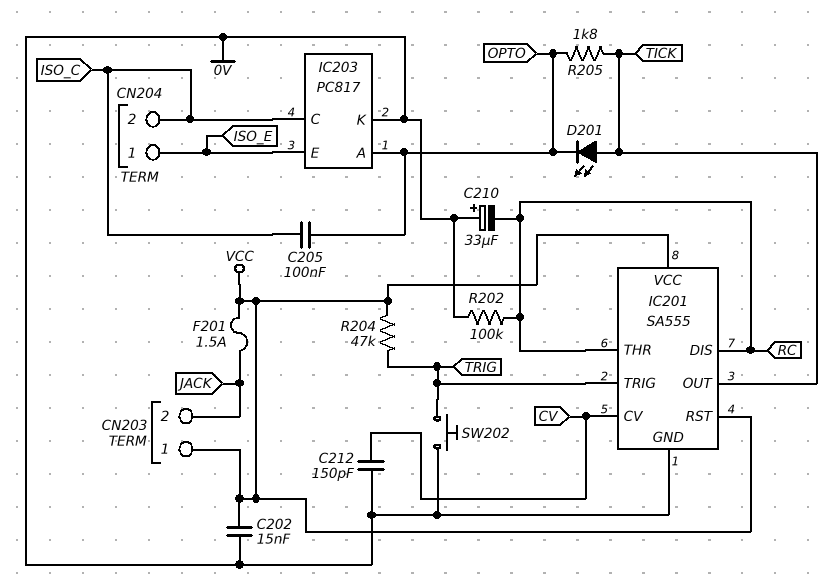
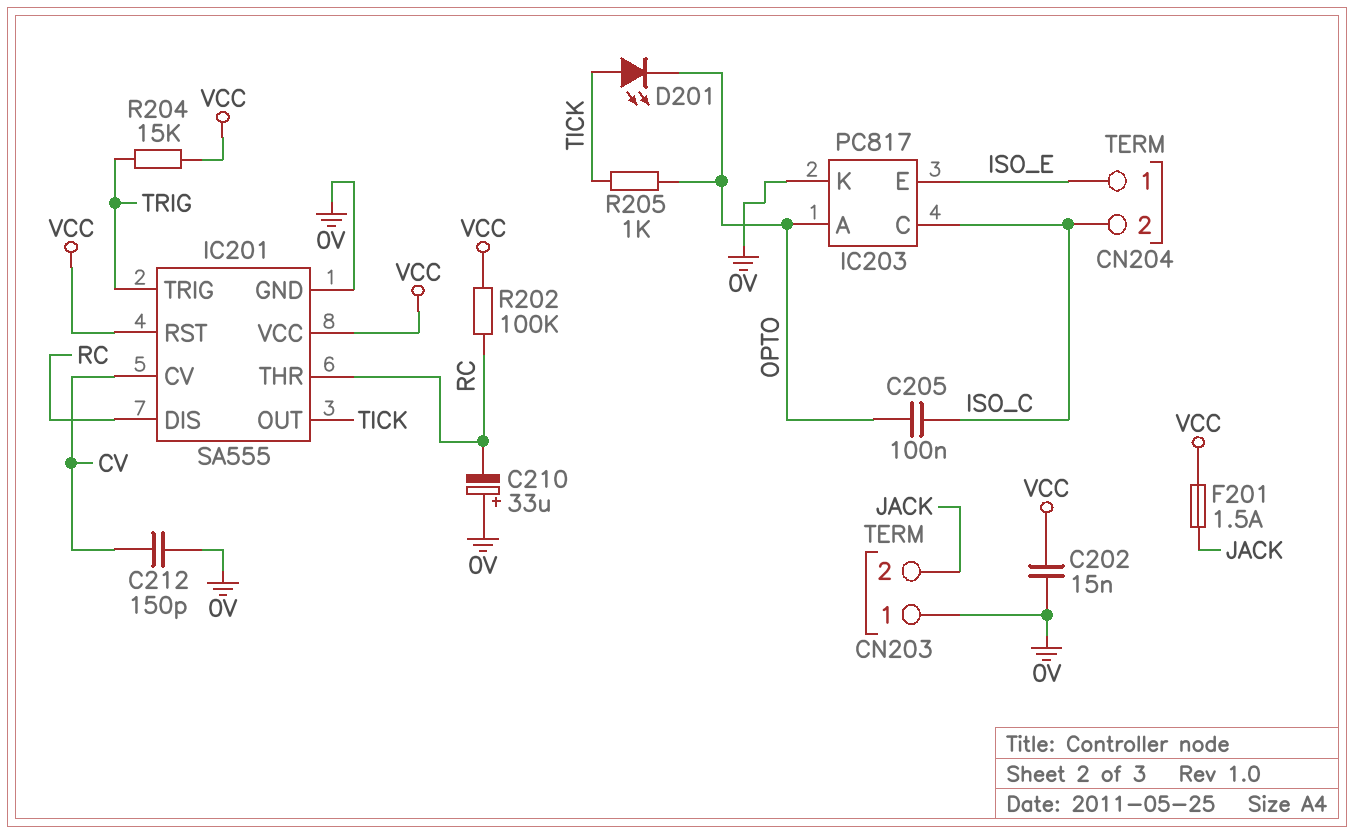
CN203 pin 1: VCC -> 0V
R202: 100k (0V, RC) -> 100k (RC, VCC)
R204: 47k (TRIG, VCC) -> 15k (TRIG, VCC)
R205: 1.8k (OPTO, TICK) -> 1k (OPTO, TICK)
SW202: button (0V, TRIG) -> none

